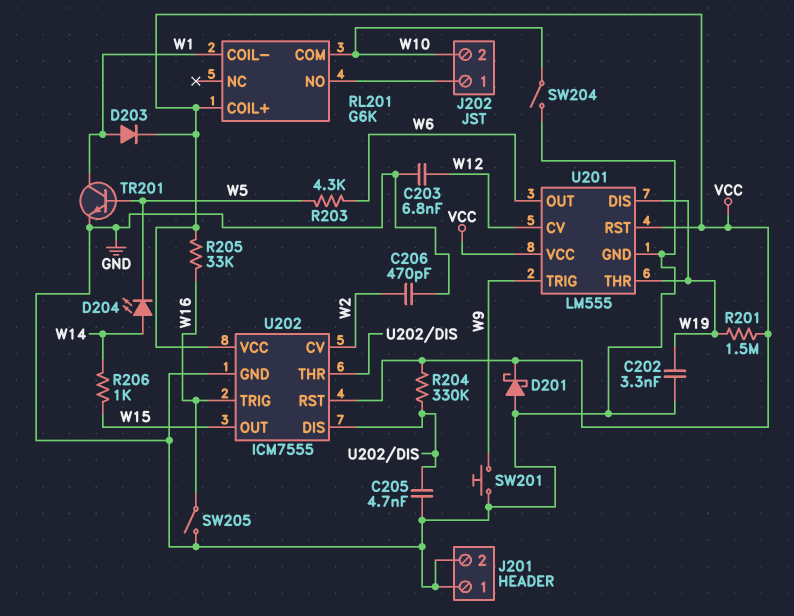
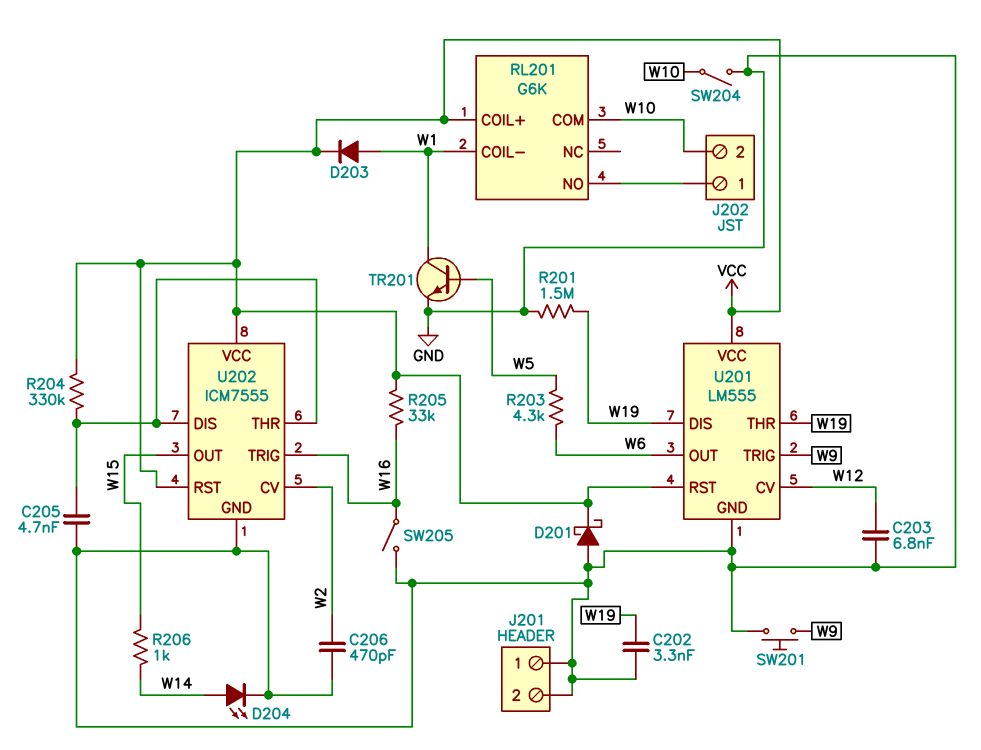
D204: LED (A W14, K W5) -> LED (A W14, K GND)
R201: 1.5M (VCC, W19) -> 1.5M (GND, W19)

